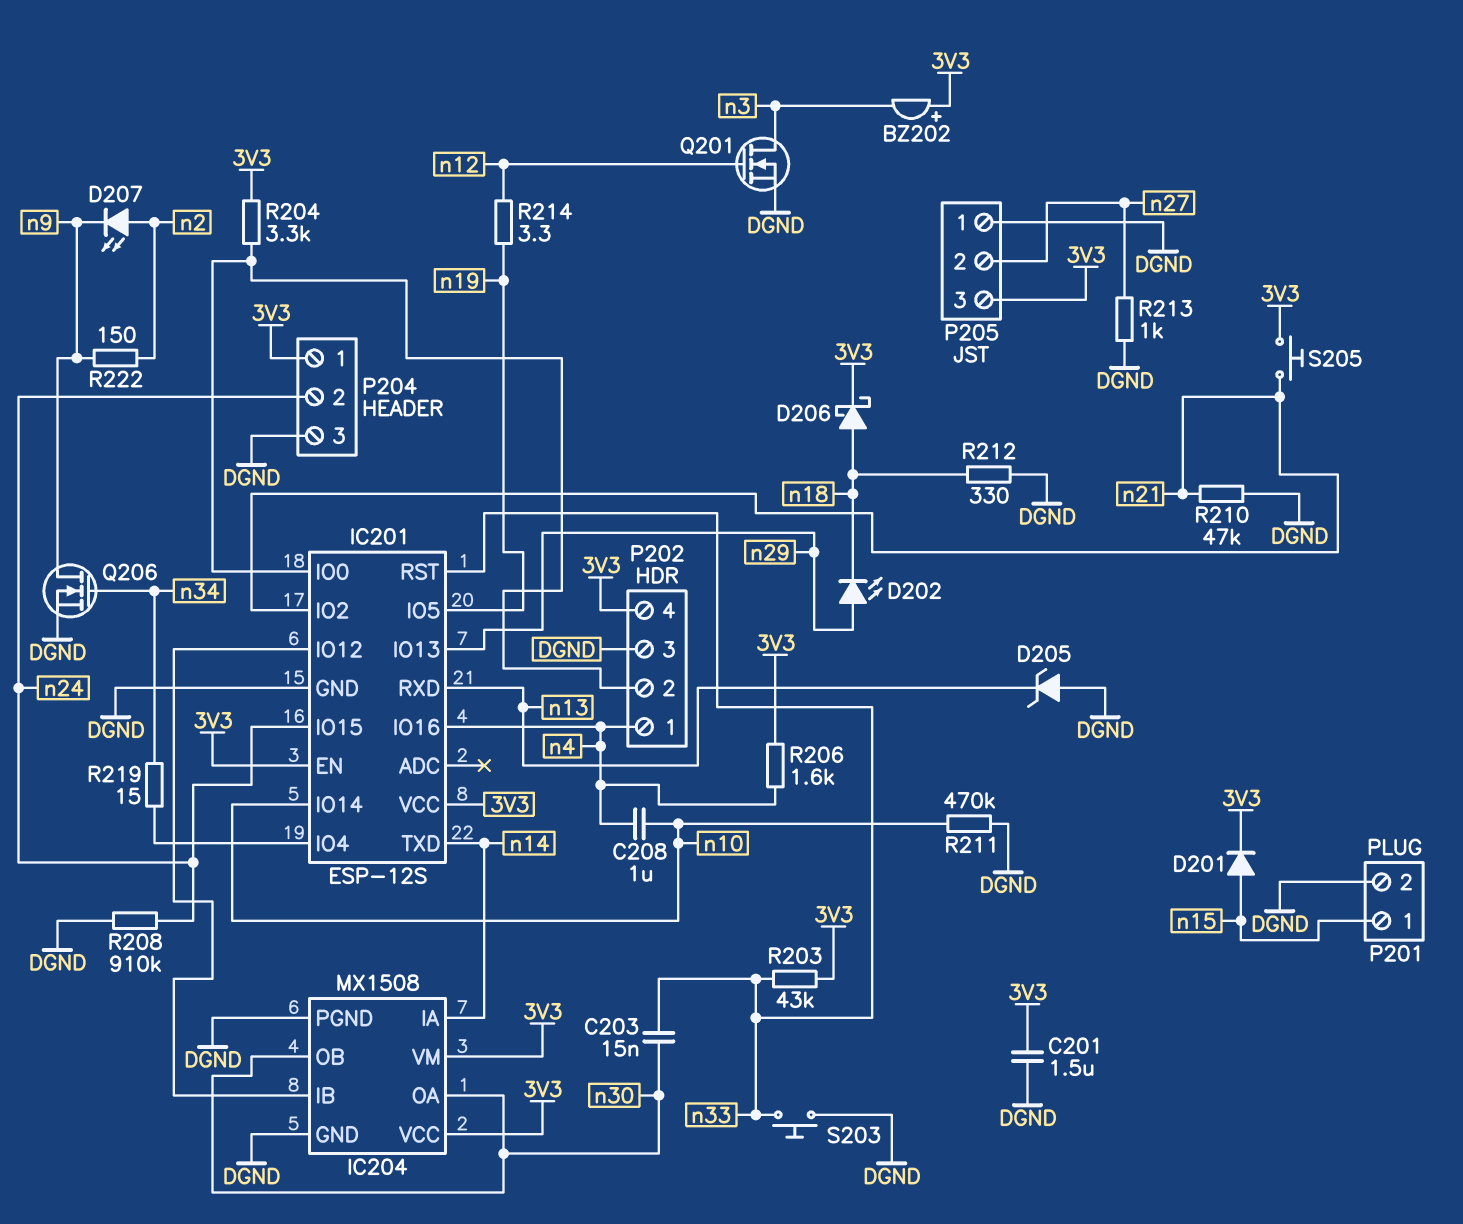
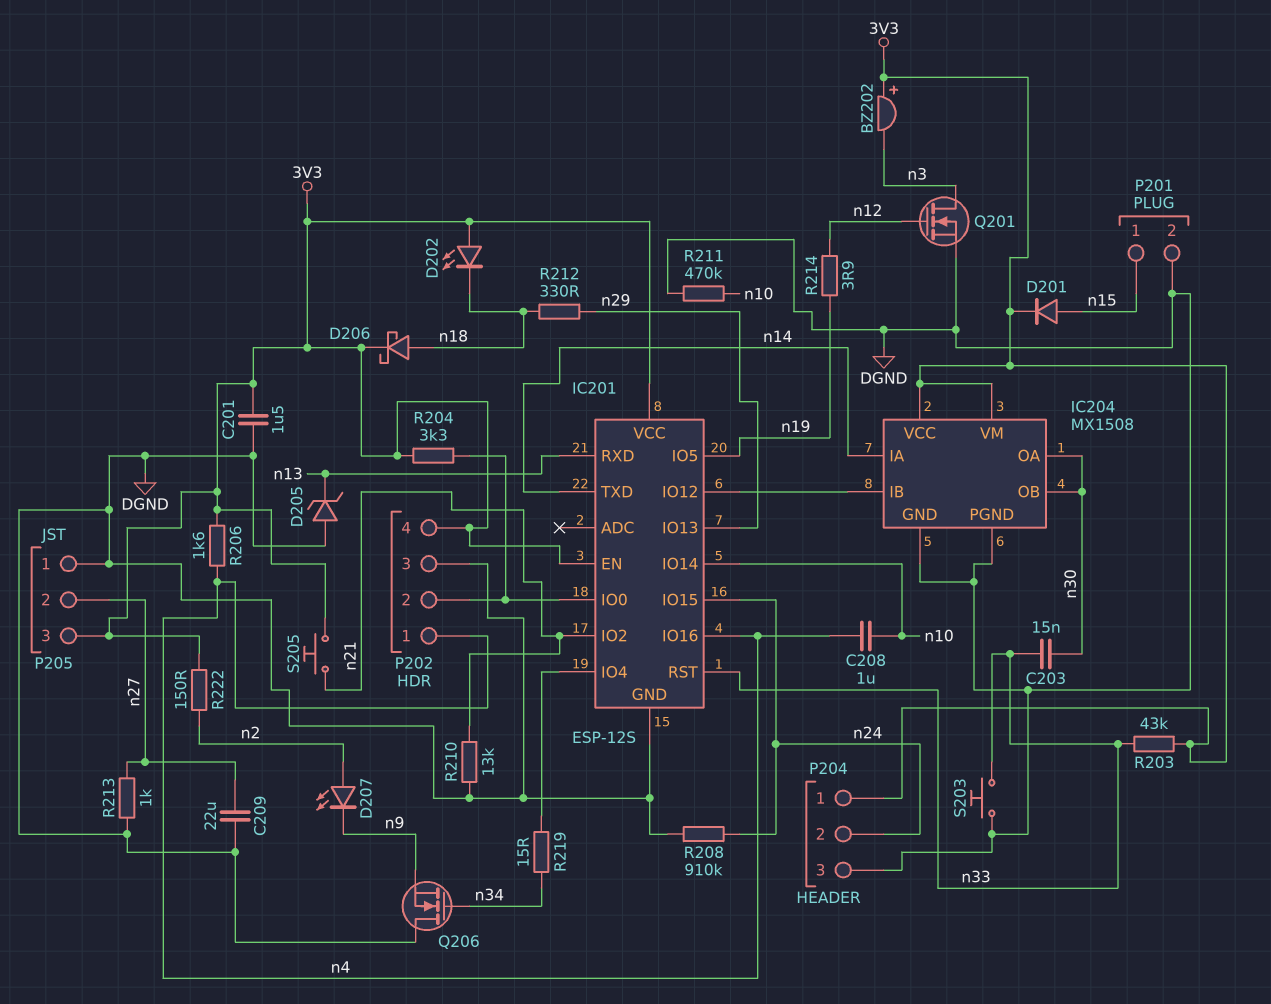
C209: none -> 22uF (DGND, n27)
D202: LED (A n29, K n18) -> LED (A 3V3, K n18)
Q206: NMOS (G n34, D n9, S DGND) -> NMOS (G n34, D DGND, S n9)
R210: 47k (DGND, n21) -> 13k (DGND, n21)
R212: 330 (DGND, n18) -> 330 (n18, n29)
R214: 3.3 (n12, n19) -> 3.9 (n12, n19)
R222: 150 (n2, n9) -> 150 (3V3, n2)

